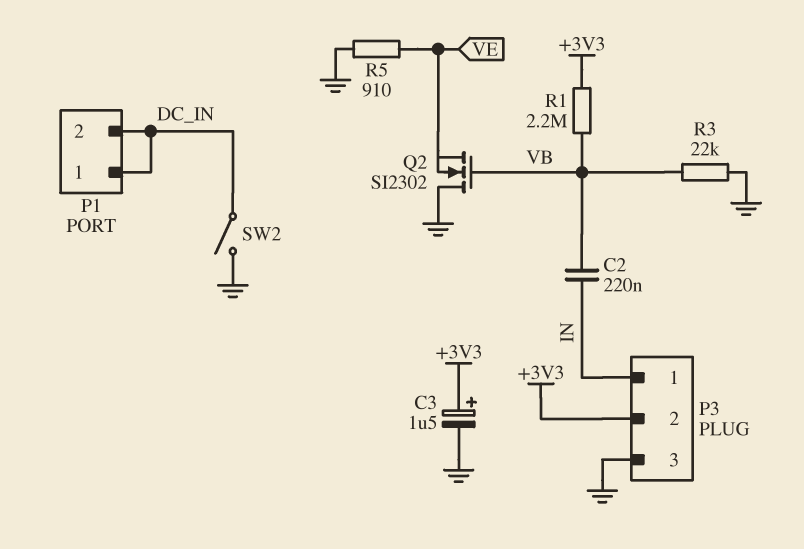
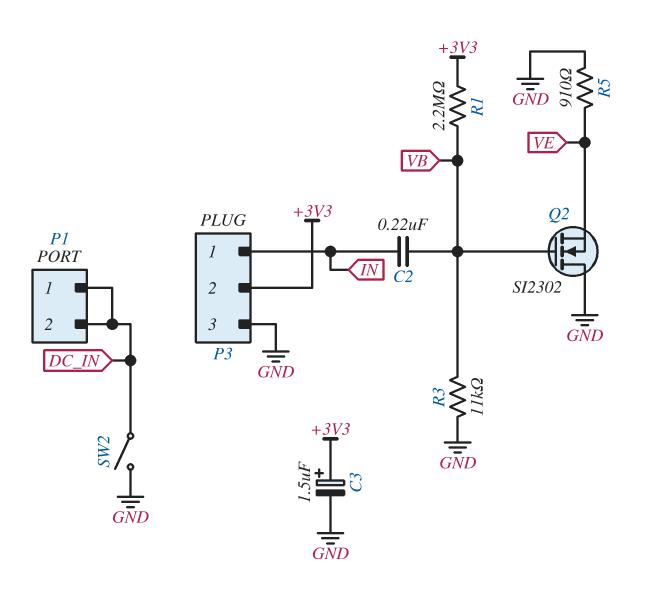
R3: 22k (GND, VB) -> 11k (GND, VB)

